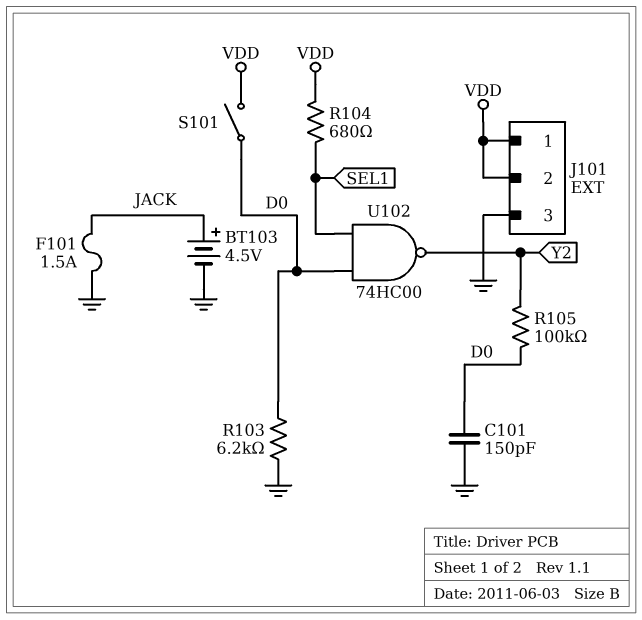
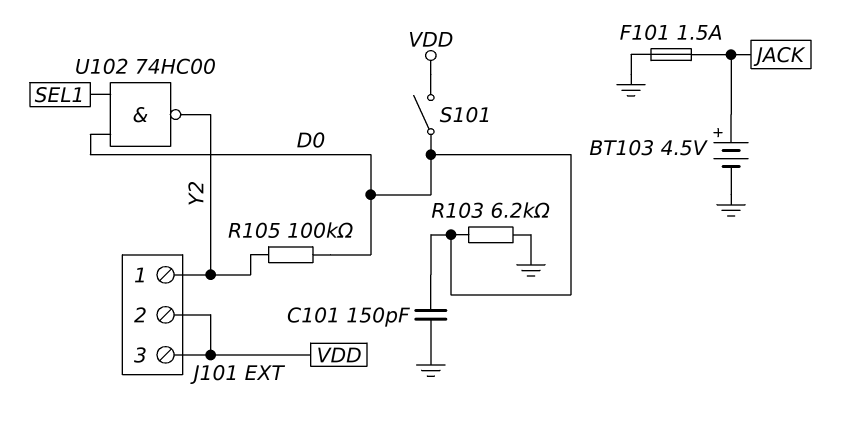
J101 pin 1: VDD -> Y2
J101 pin 3: GND -> VDD
R104: 680 (SEL1, VDD) -> none

